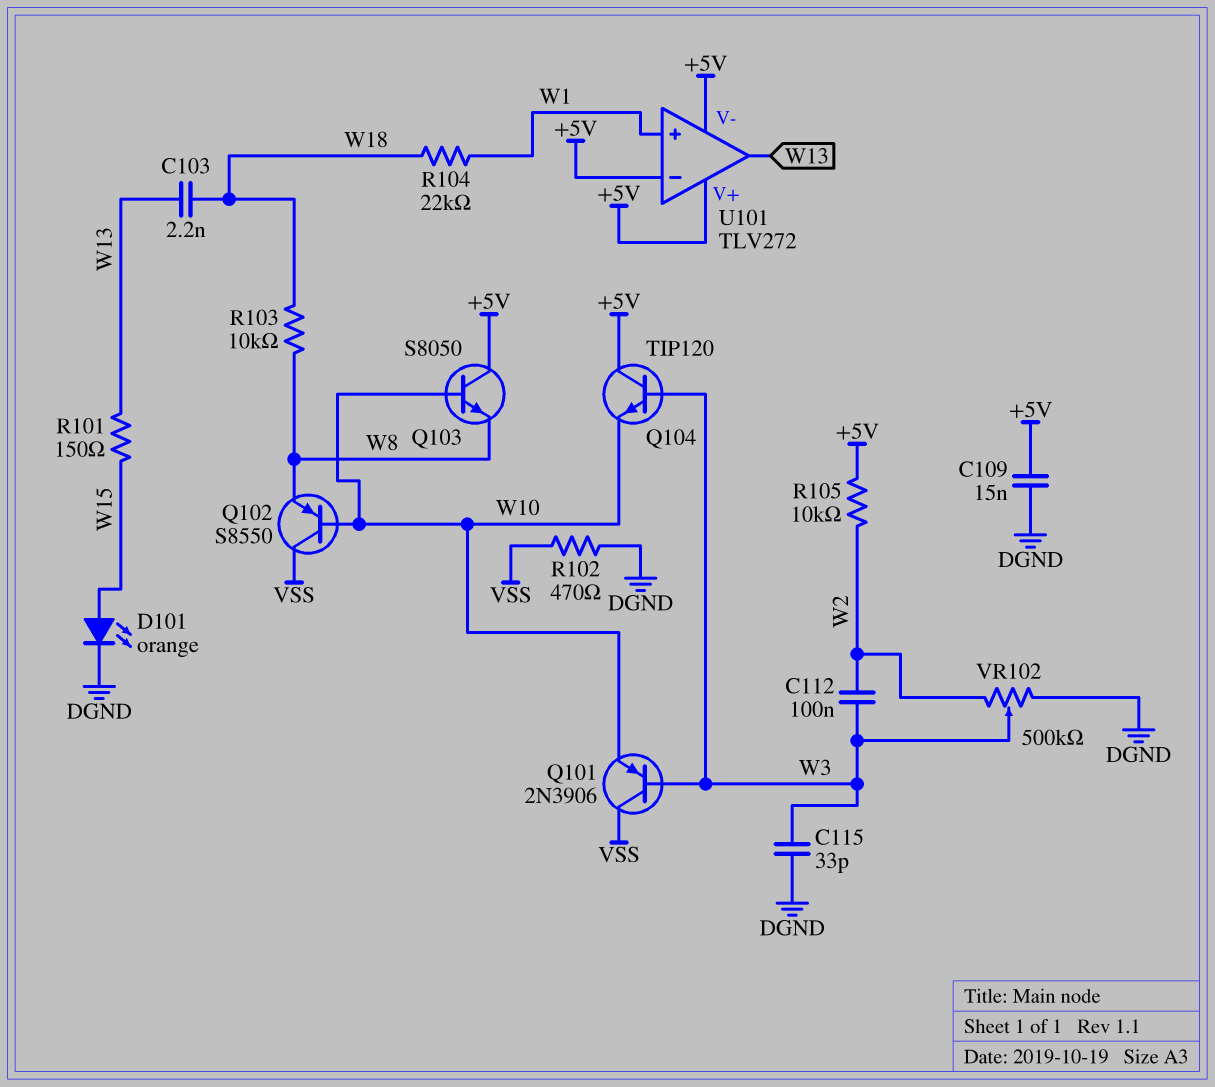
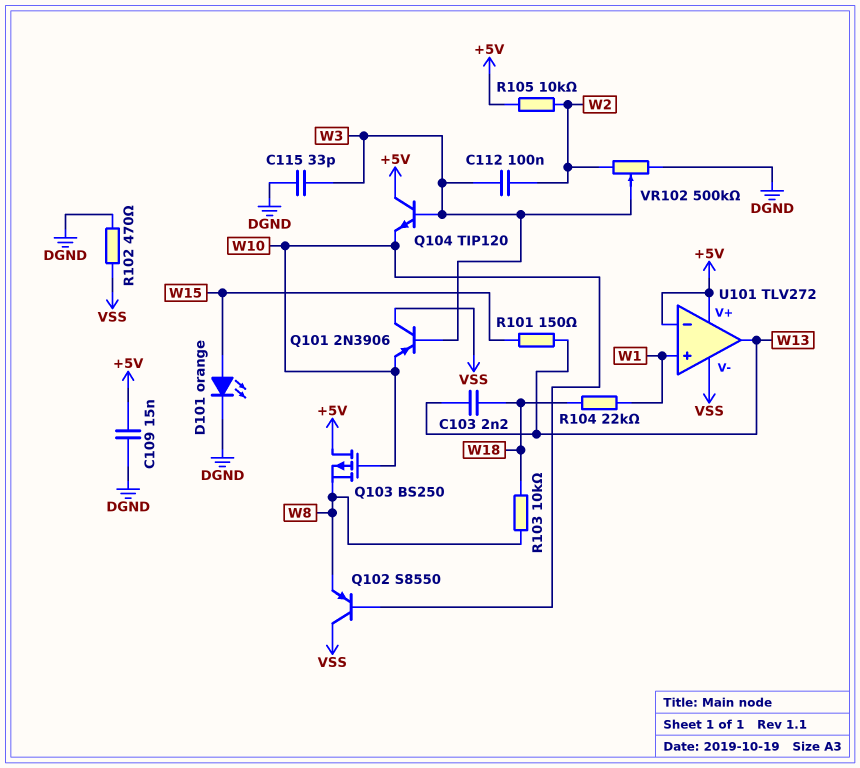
Q103: NPN S8050 (B W10, C +5V, E W8) -> PMOS BS250 (G W10, D +5V, S W8)
U101 pin V-: +5V -> VSS

